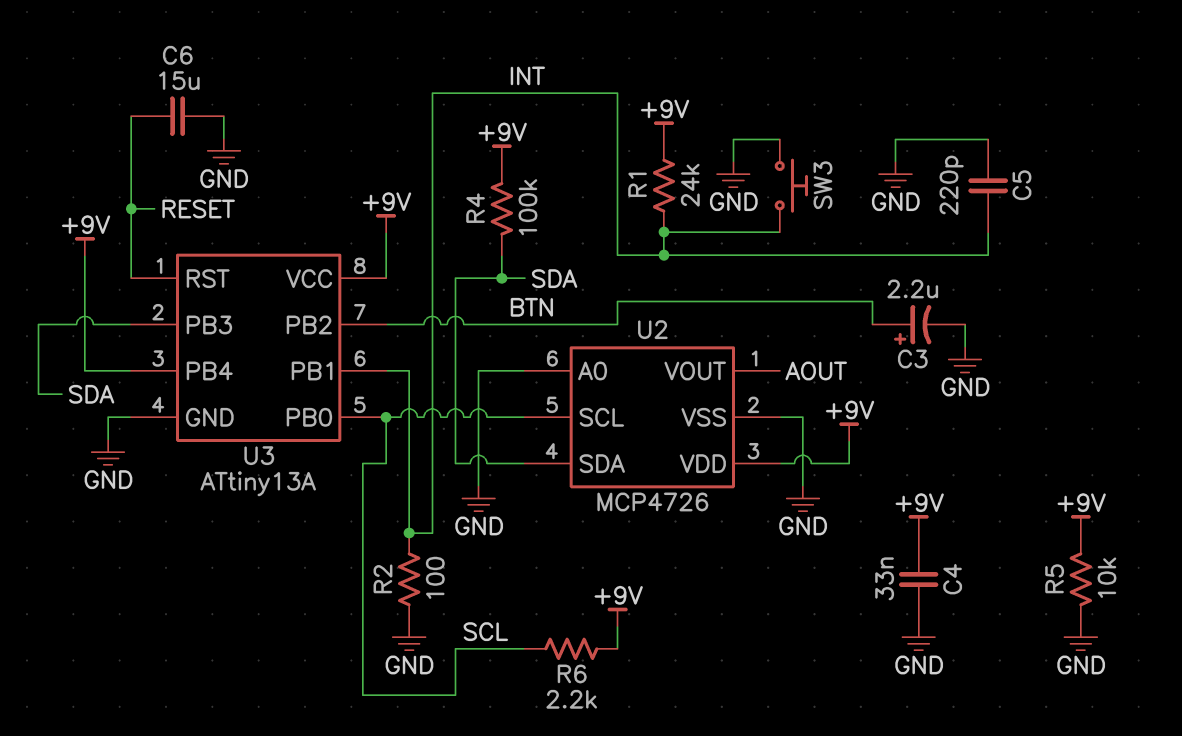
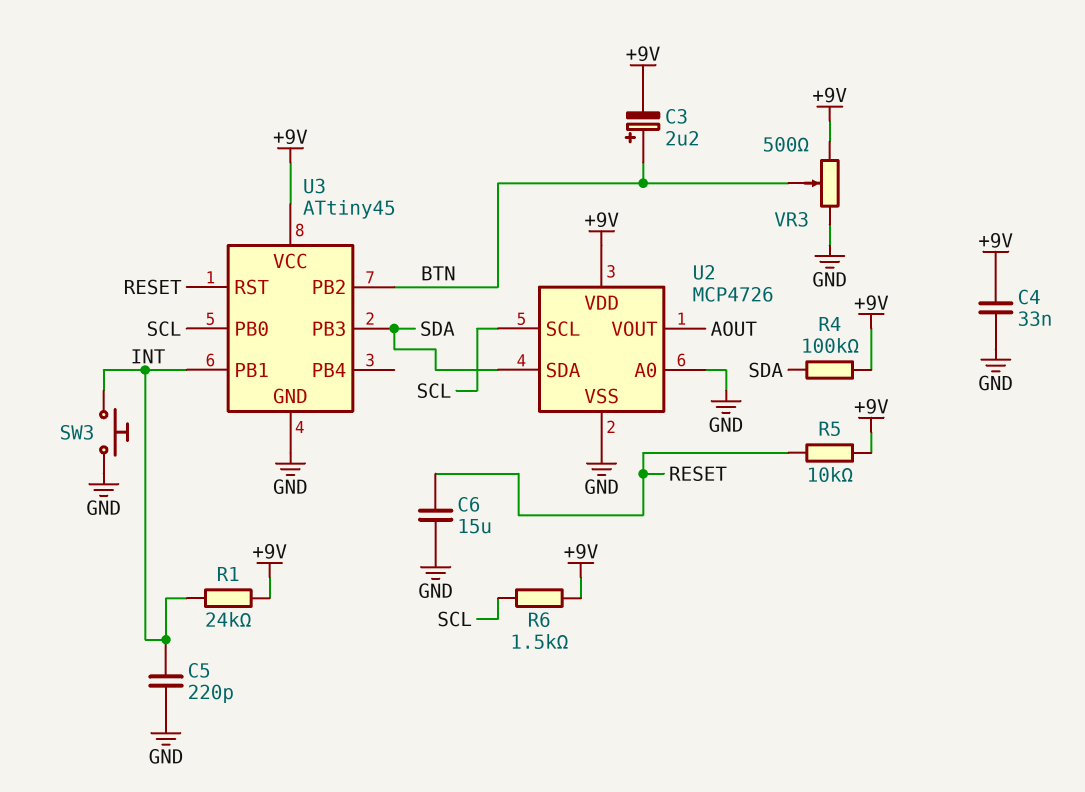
C3: 2.2uF (plus BTN, minus GND) -> 2.2uF (plus BTN, minus +9V)
R2: 100 (GND, INT) -> none
R5: 10k (+9V, GND) -> 10k (+9V, RESET)
R6: 2.2k (+9V, SCL) -> 1.5k (+9V, SCL)
U3: ATtiny13A -> ATtiny45
U3 pin PB4: +9V -> none
VR3: none -> 500 (+9V, GND, wiper BTN)

